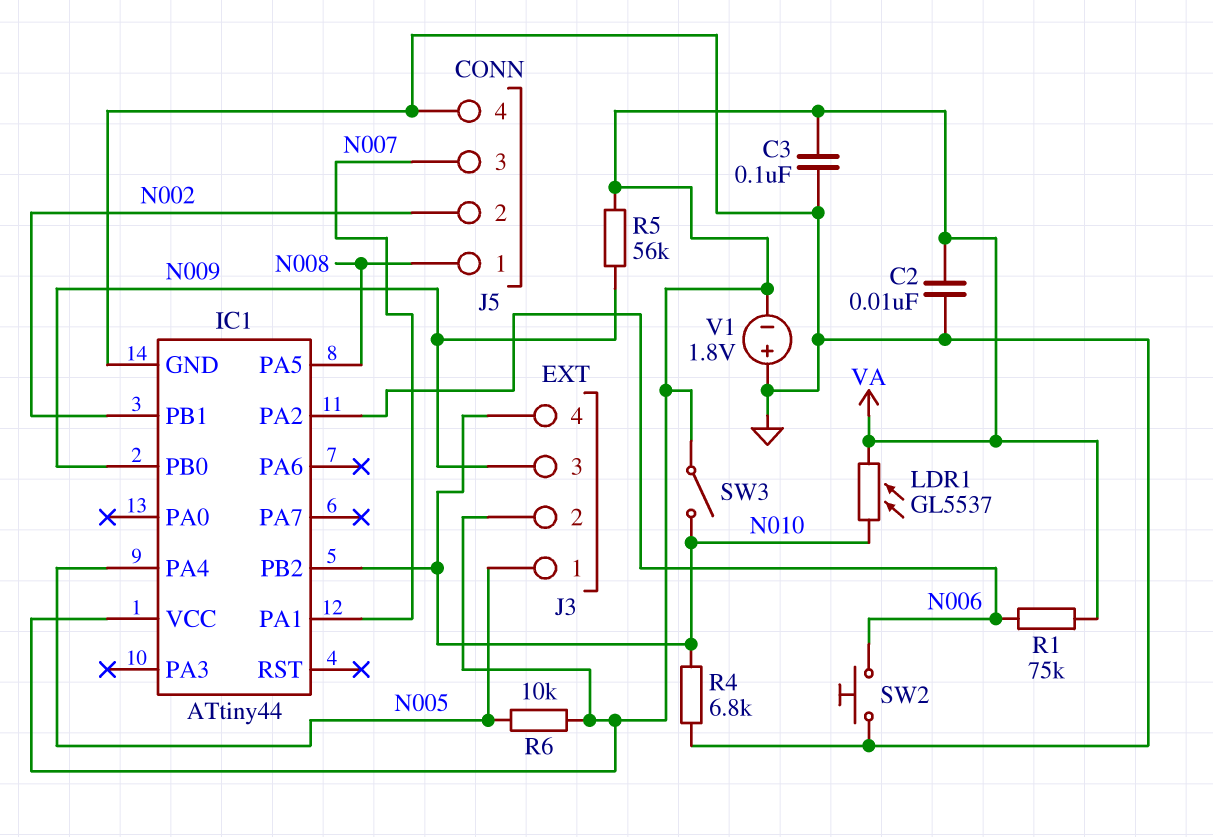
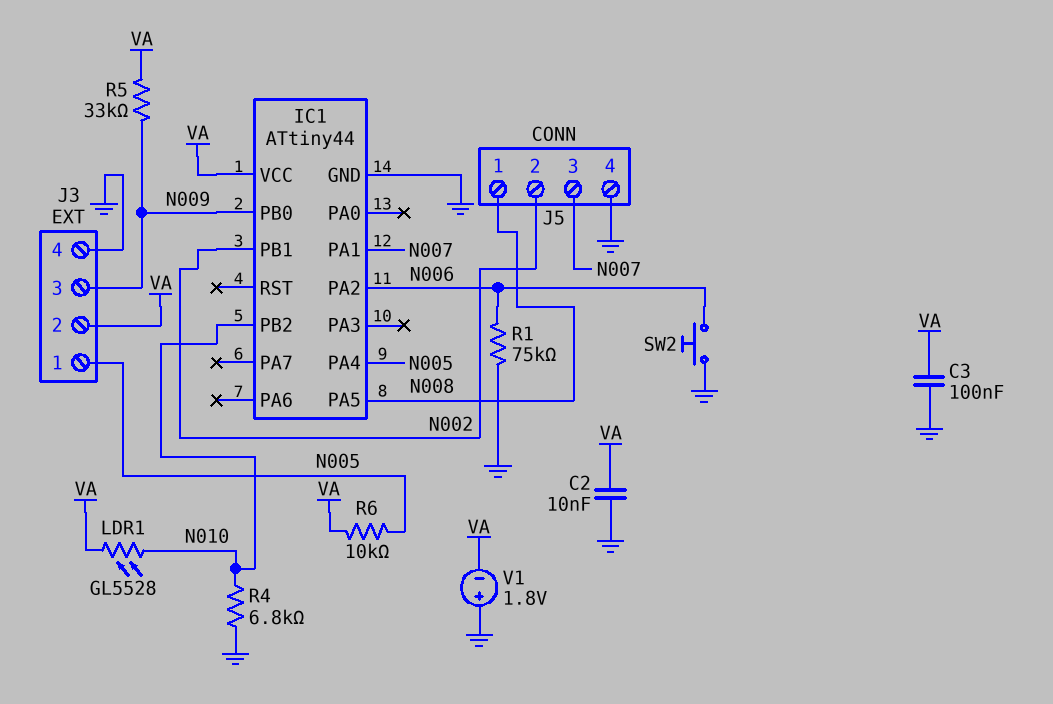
J3 pin 4: N010 -> GND
LDR1: GL5537 (N010, VA) -> GL5528 (N010, VA)
R1: 75k (N006, VA) -> 75k (GND, N006)
R5: 56k (N009, VA) -> 33k (N009, VA)
SW3: switch (N010, VA) -> none

